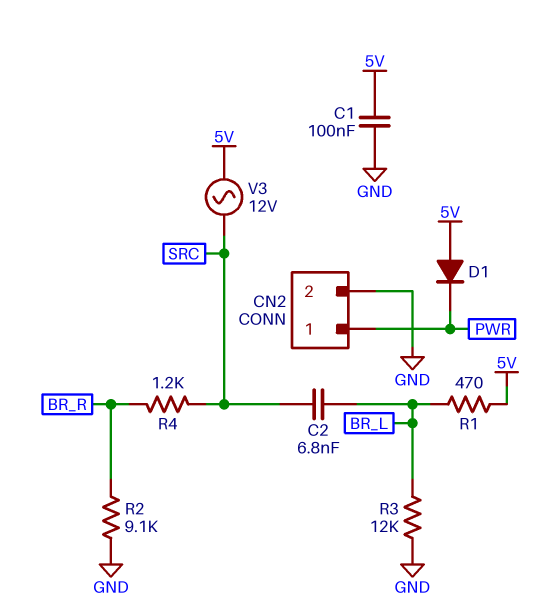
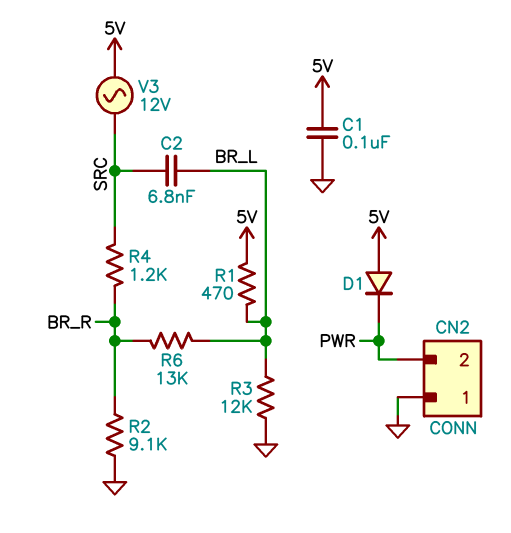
CN2 pin 1: PWR -> GND
CN2 pin 2: GND -> PWR
R6: none -> 13k (BR_L, BR_R)

